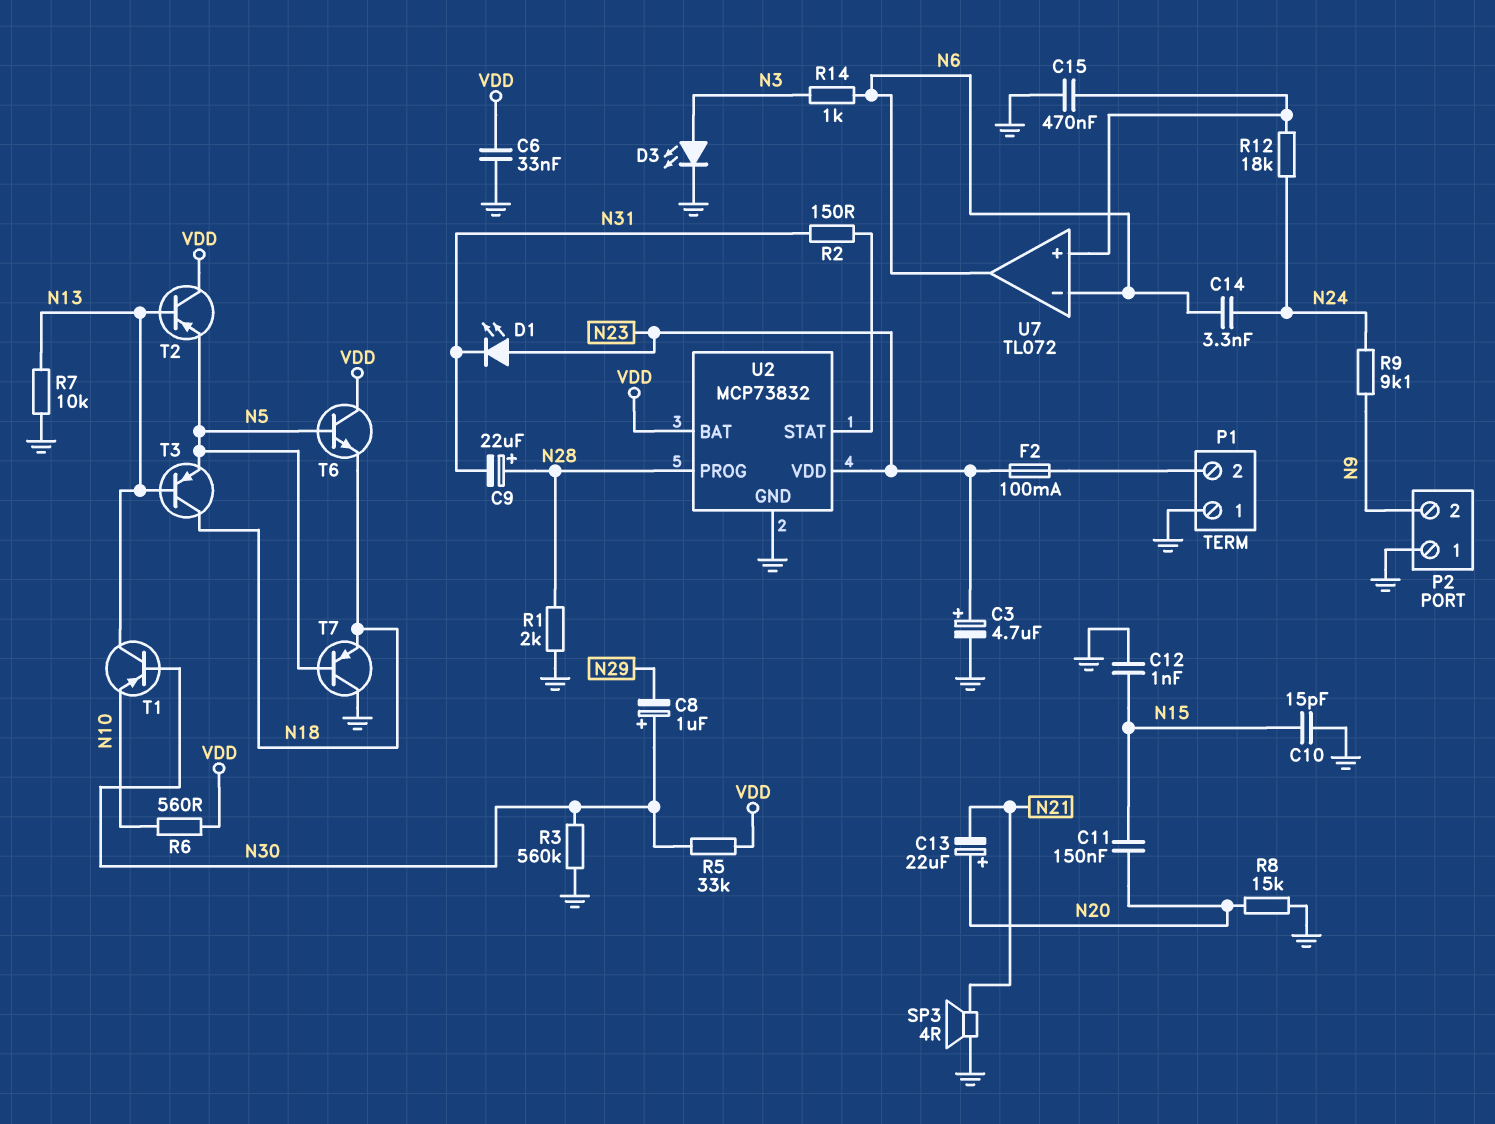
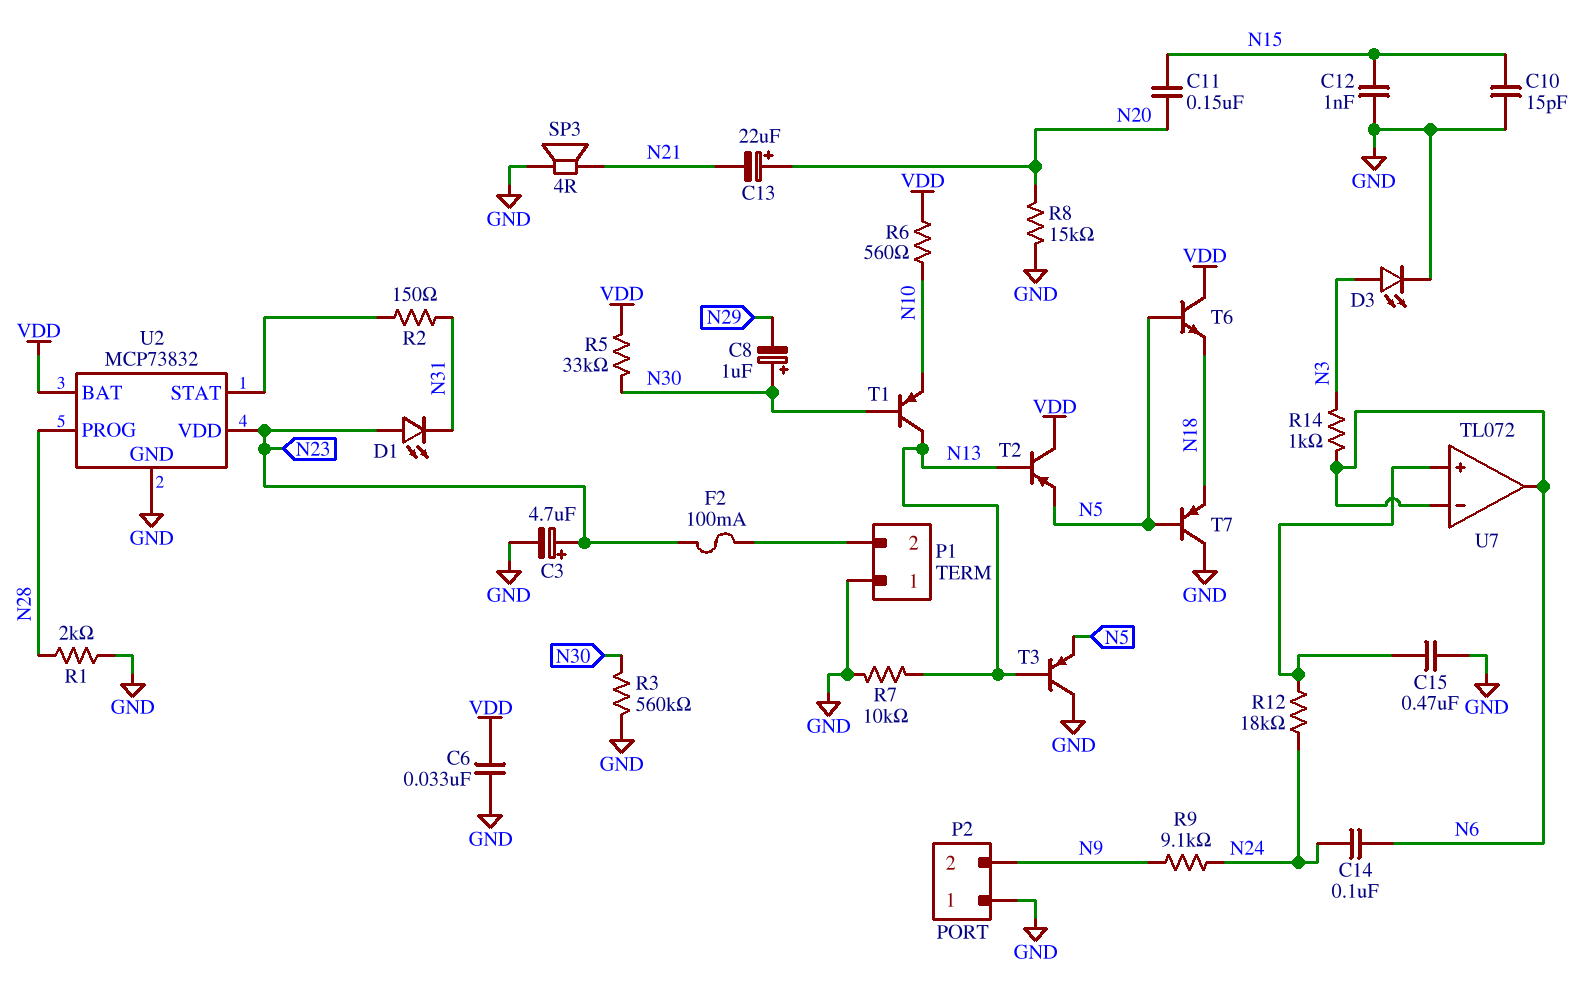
C9: 22uF (plus N28, minus N31) -> none
C14: 3.3nF (N6, N24) -> 100nF (N6, N24)
T3: PNP (B N13, C N18, E N5) -> PNP (B N13, C GND, E N5)

